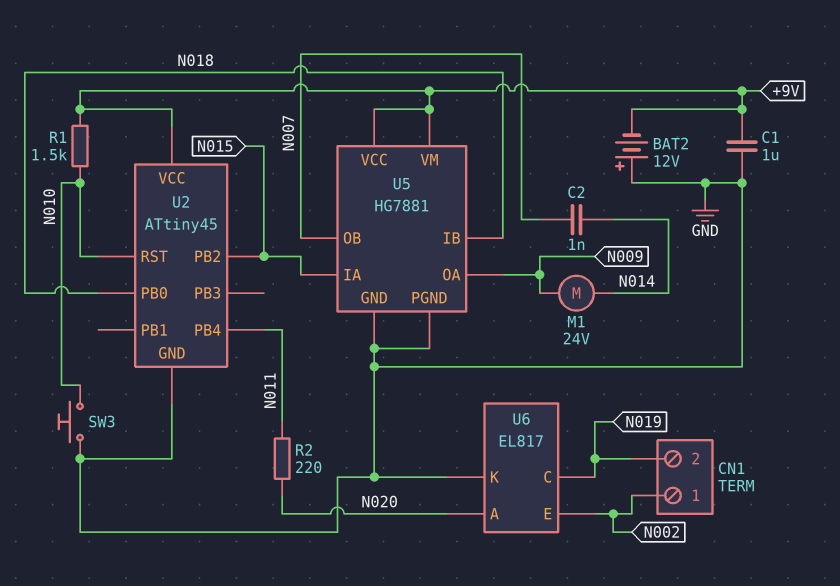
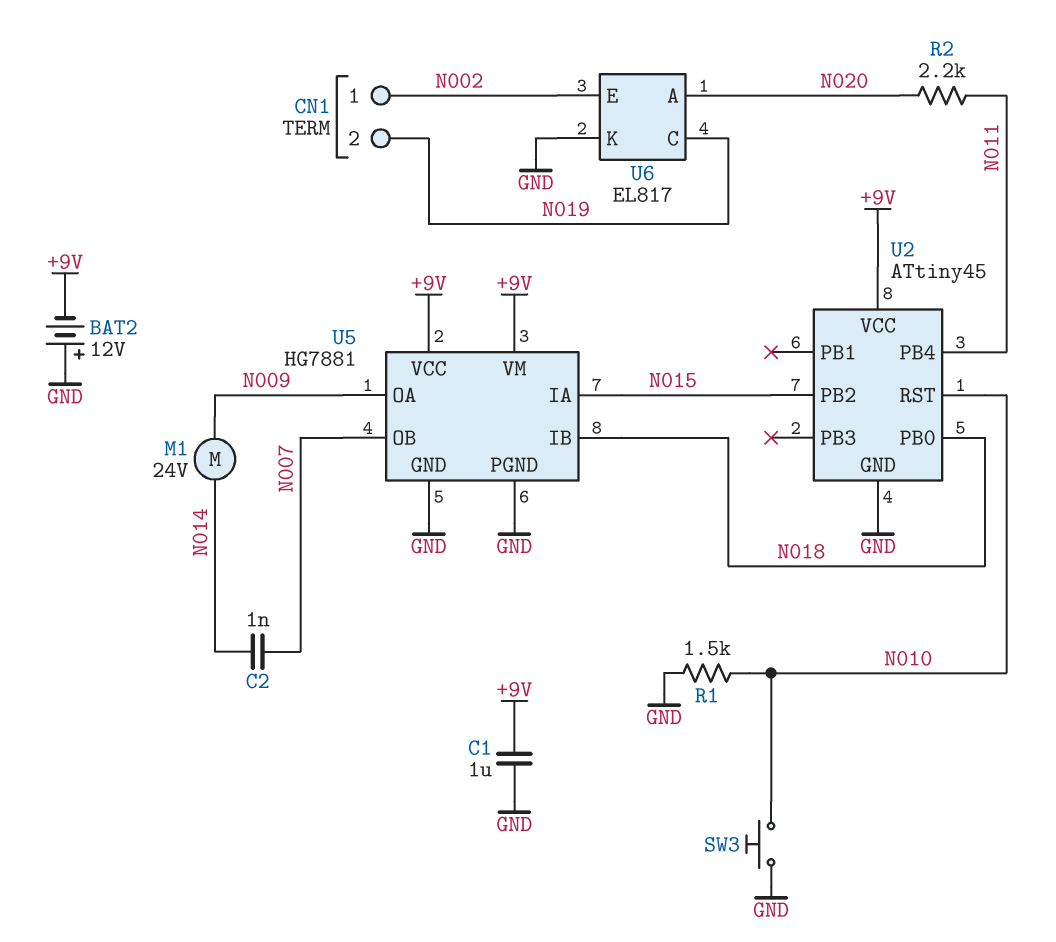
R1: 1.5k (+9V, N010) -> 1.5k (GND, N010)
R2: 220 (N011, N020) -> 2.2k (N011, N020)

